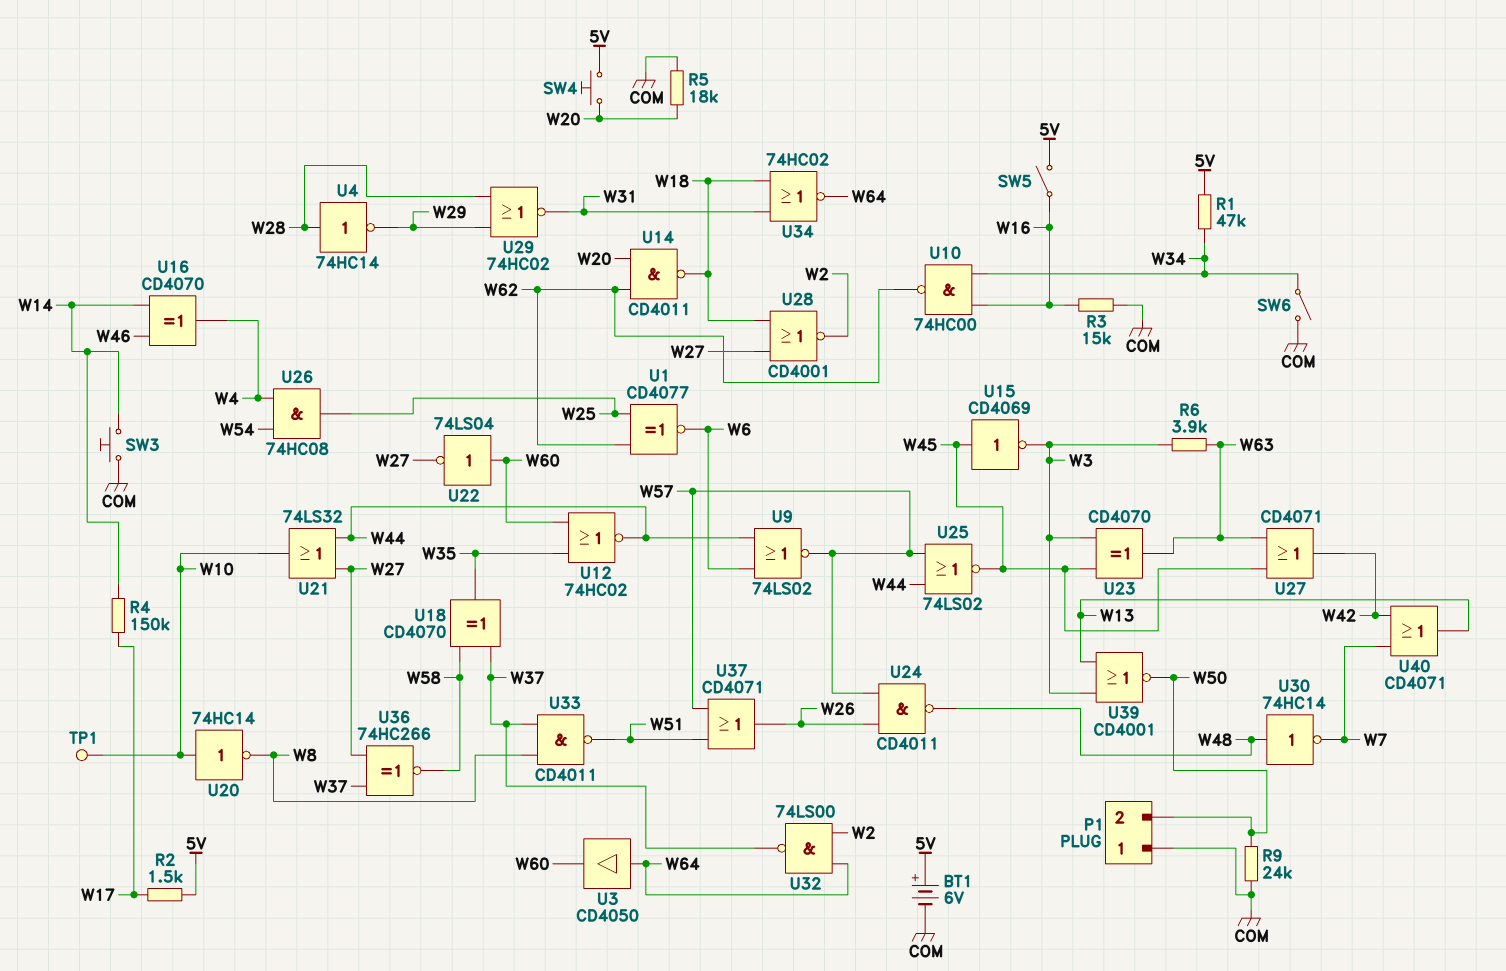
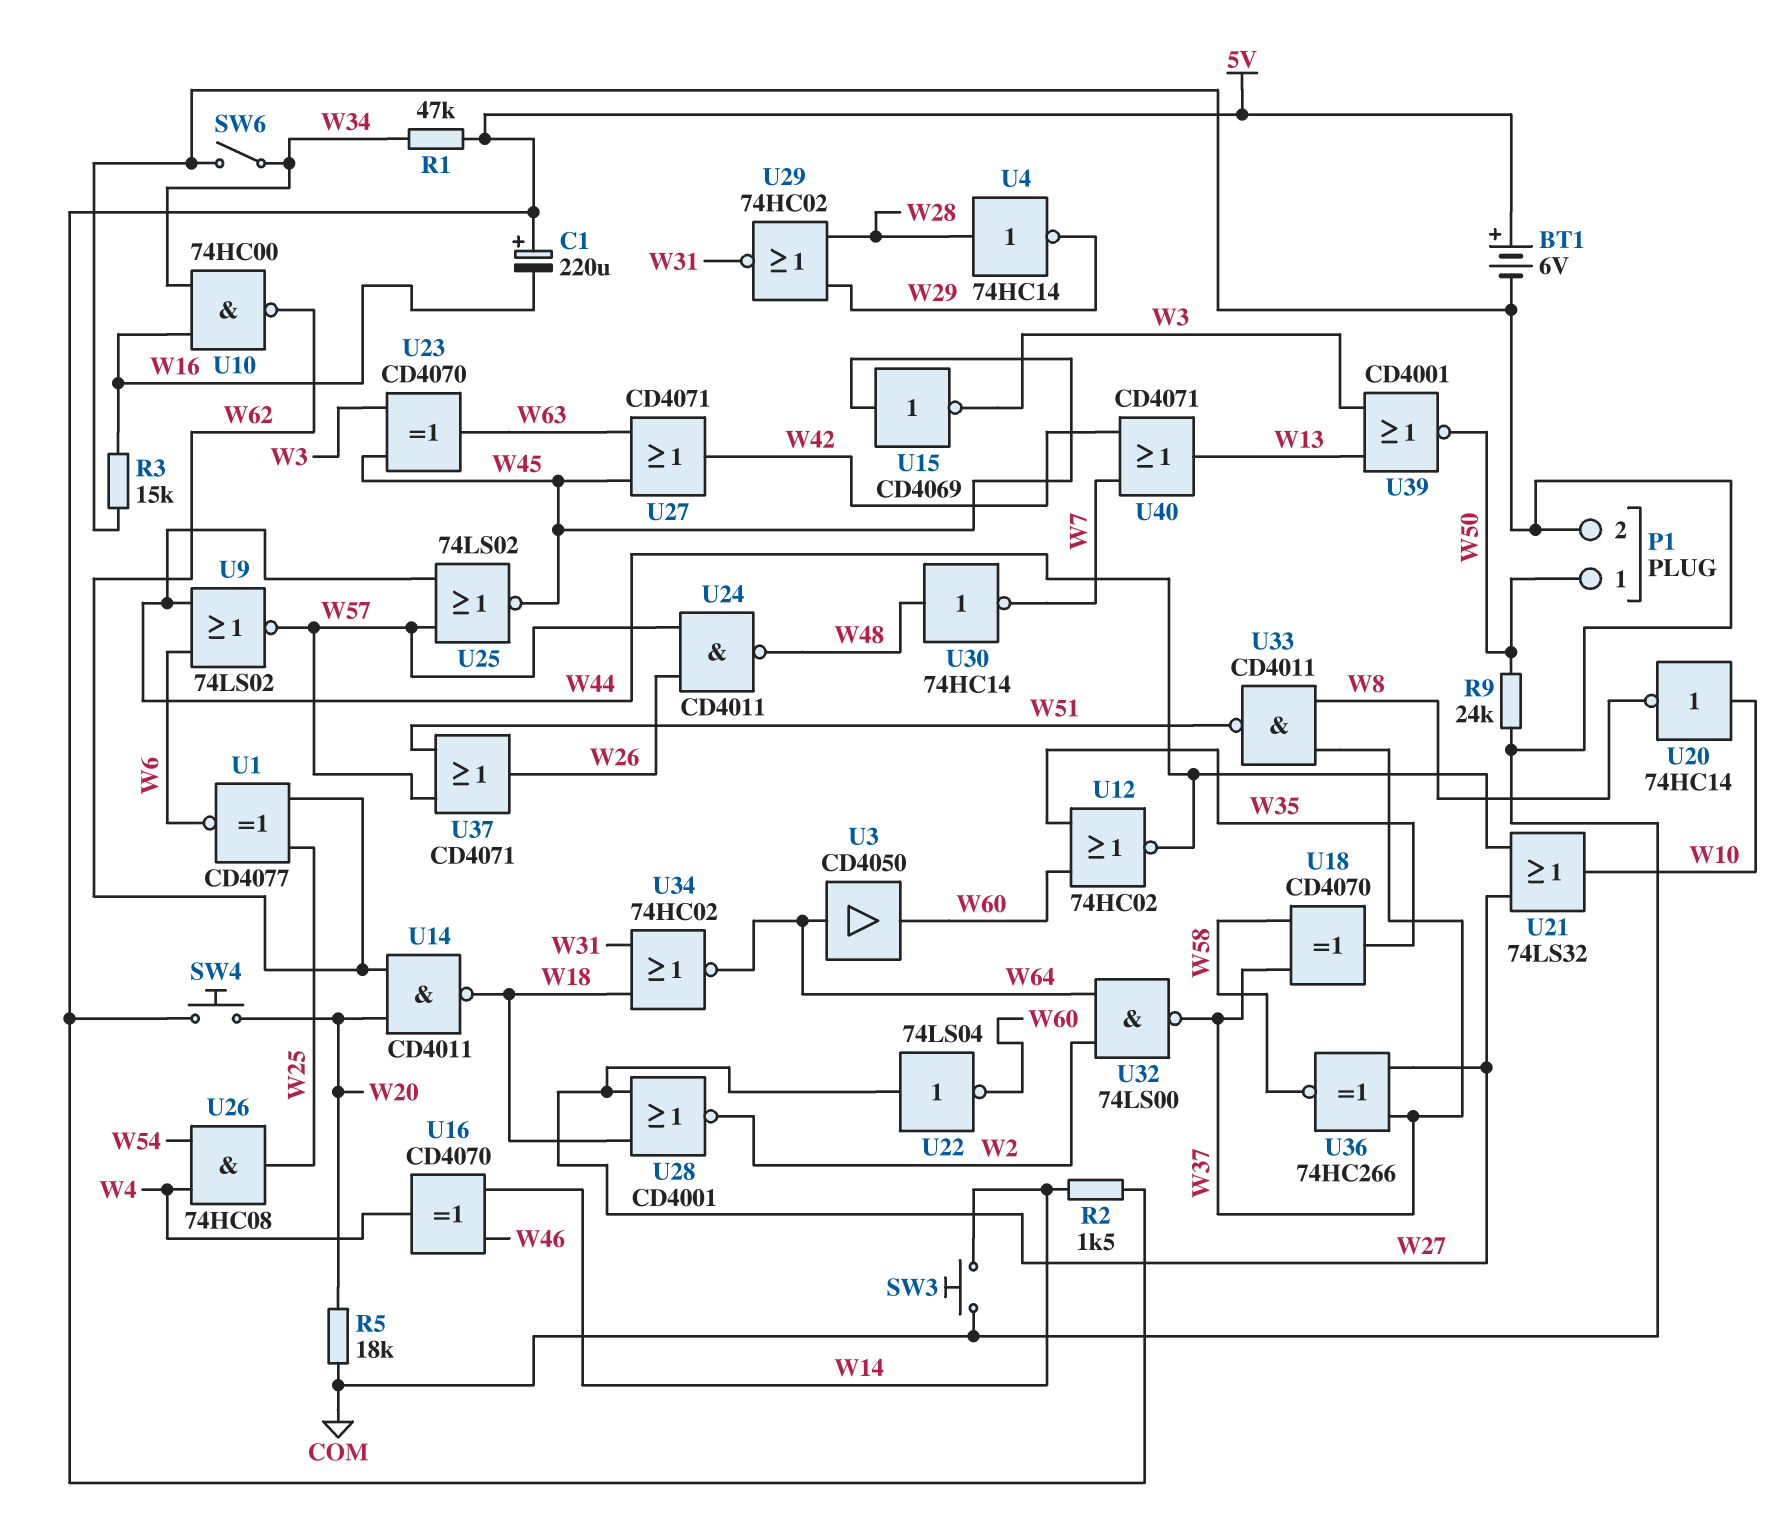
C1: none -> 220uF (plus 5V, minus W16)
P1 pin 1: COM -> W50
P1 pin 2: W50 -> COM
R2: 1.5k (5V, W17) -> 1.5k (5V, W14)
R4: 150k (W14, W17) -> none
R6: 3.9k (W3, W63) -> none
SW5: switch (5V, W16) -> none
TP1: test point (W10) -> none
U22: NOT 74LS04 (in W60, out W27) -> NOT 74LS04 (in W27, out W60)

